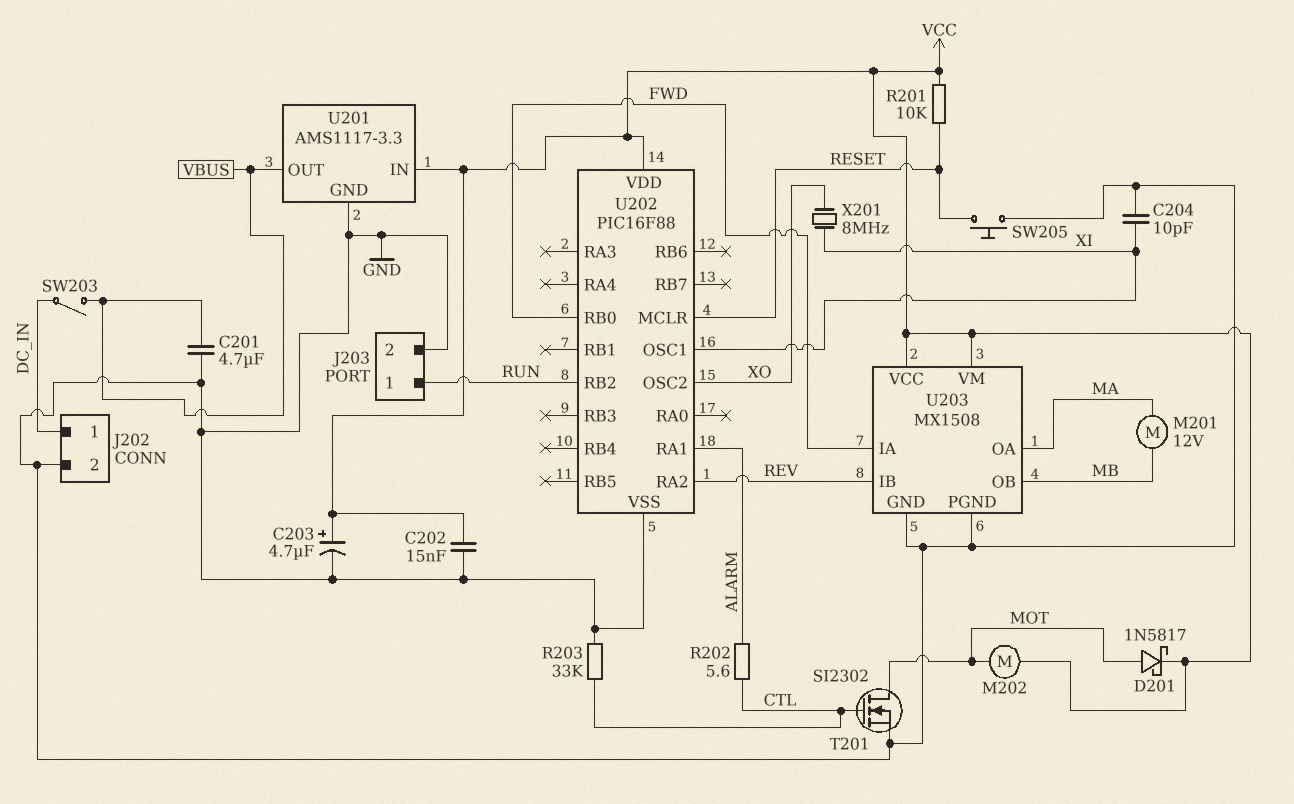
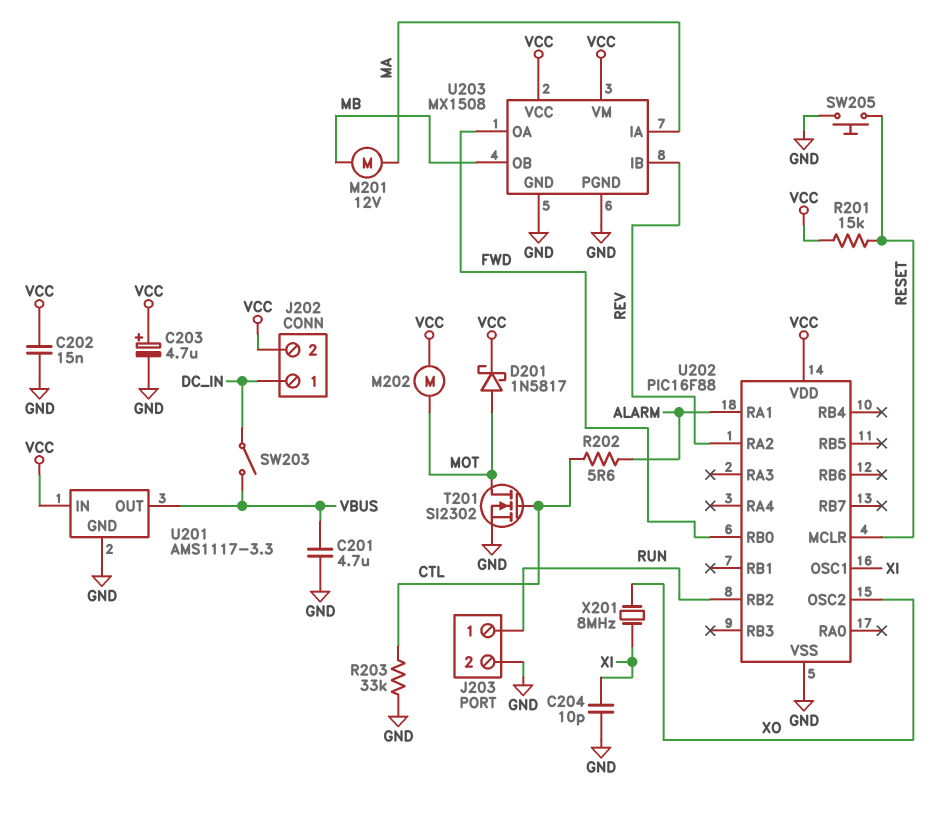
J202 pin 2: GND -> VCC
R201: 10k (RESET, VCC) -> 15k (RESET, VCC)
U203 pin IA: FWD -> MA
U203 pin OA: MA -> FWD

